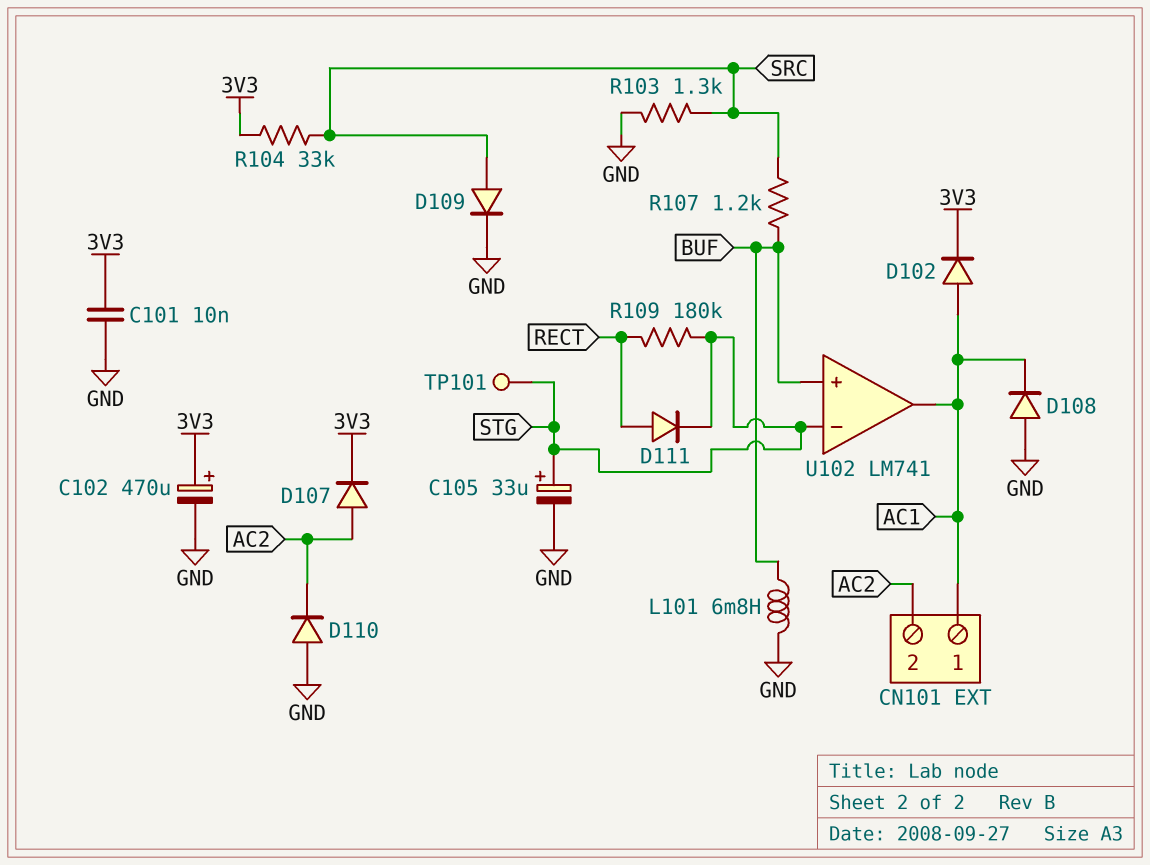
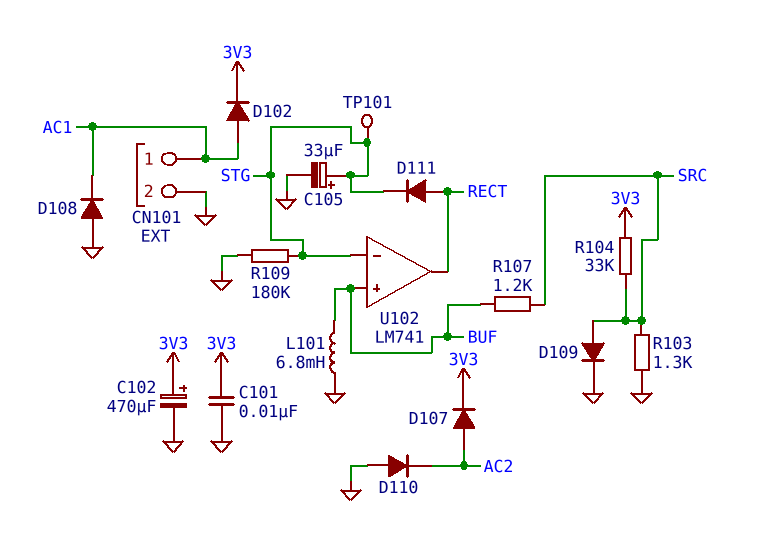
CN101 pin 2: AC2 -> GND
R109: 180k (RECT, STG) -> 180k (GND, STG)
U102 pin out: AC1 -> RECT

